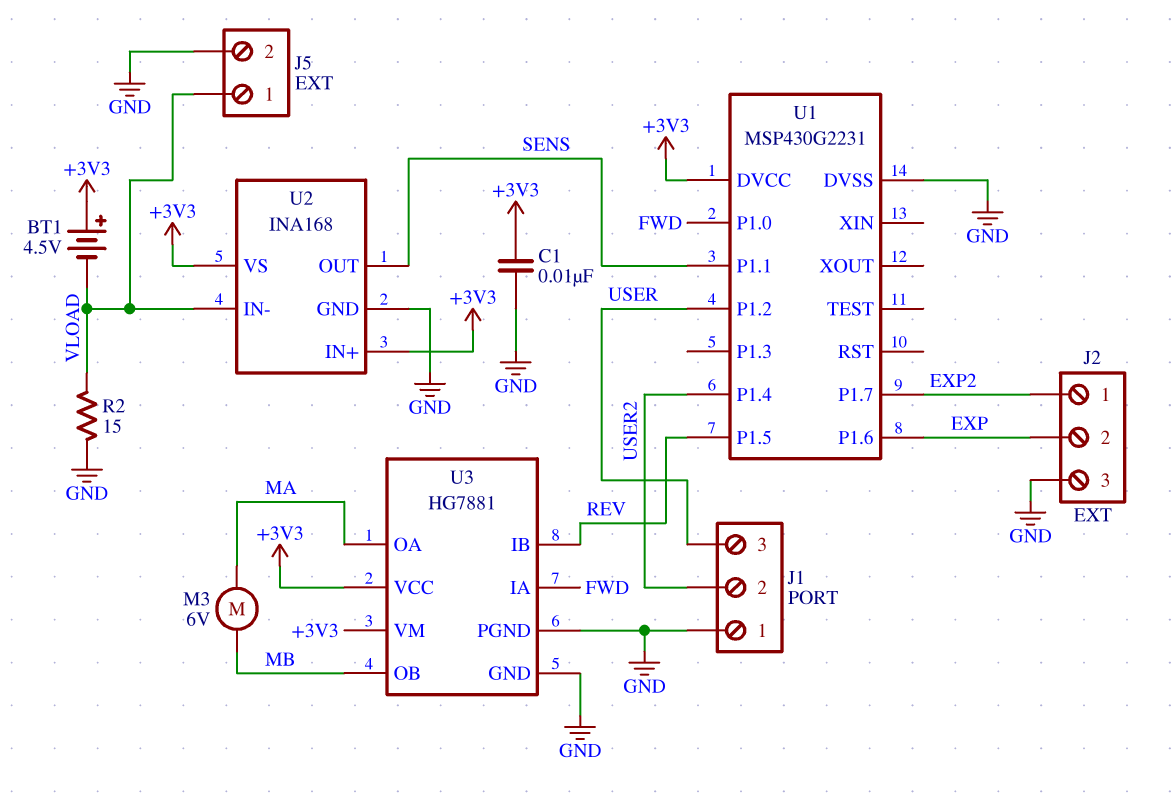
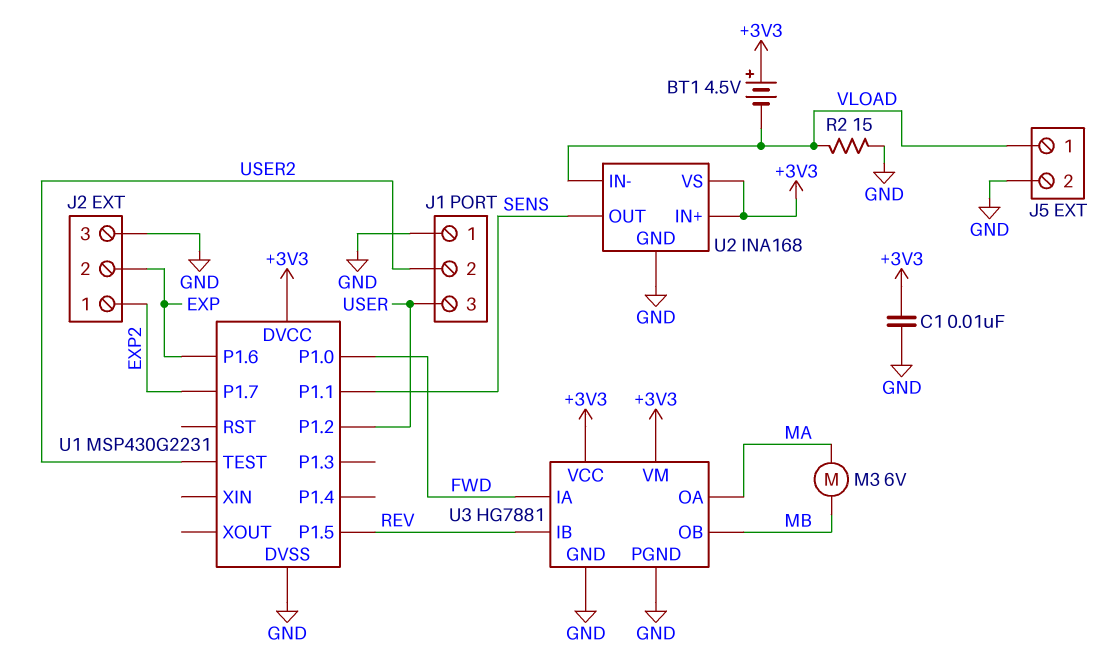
U1 pin P1.4: USER2 -> none
U1 pin TEST: none -> USER2

